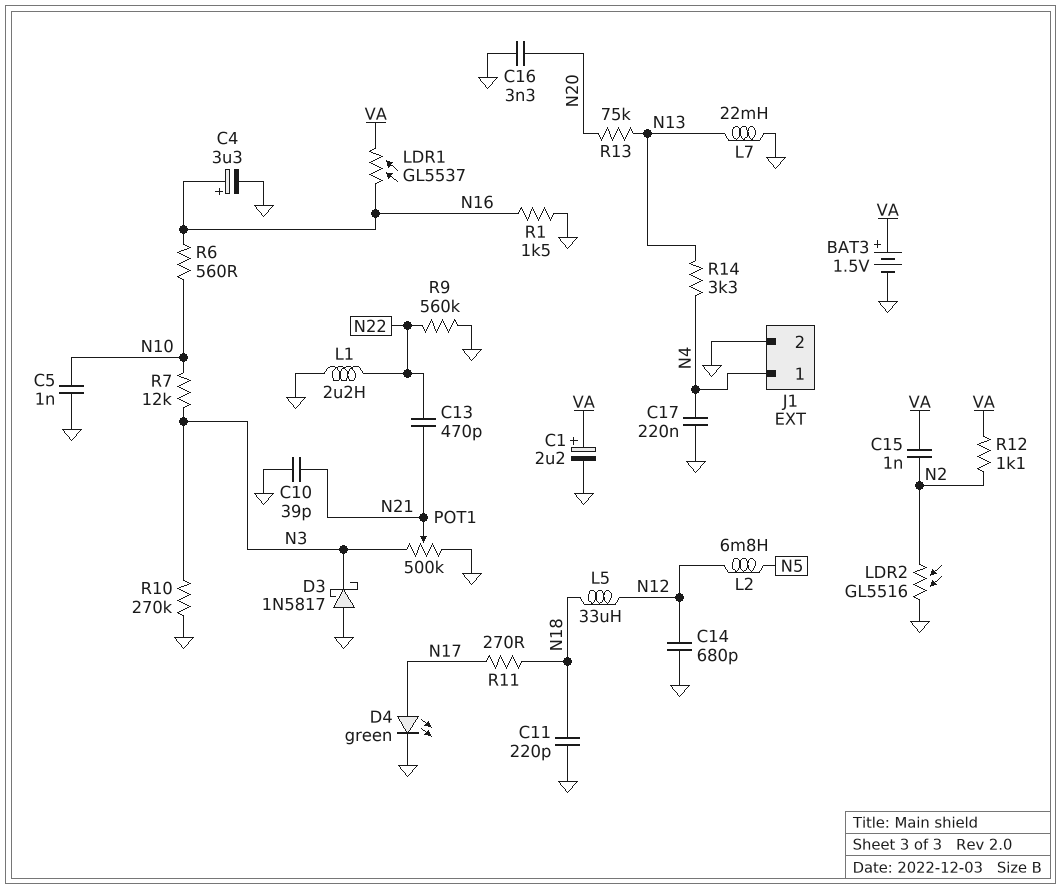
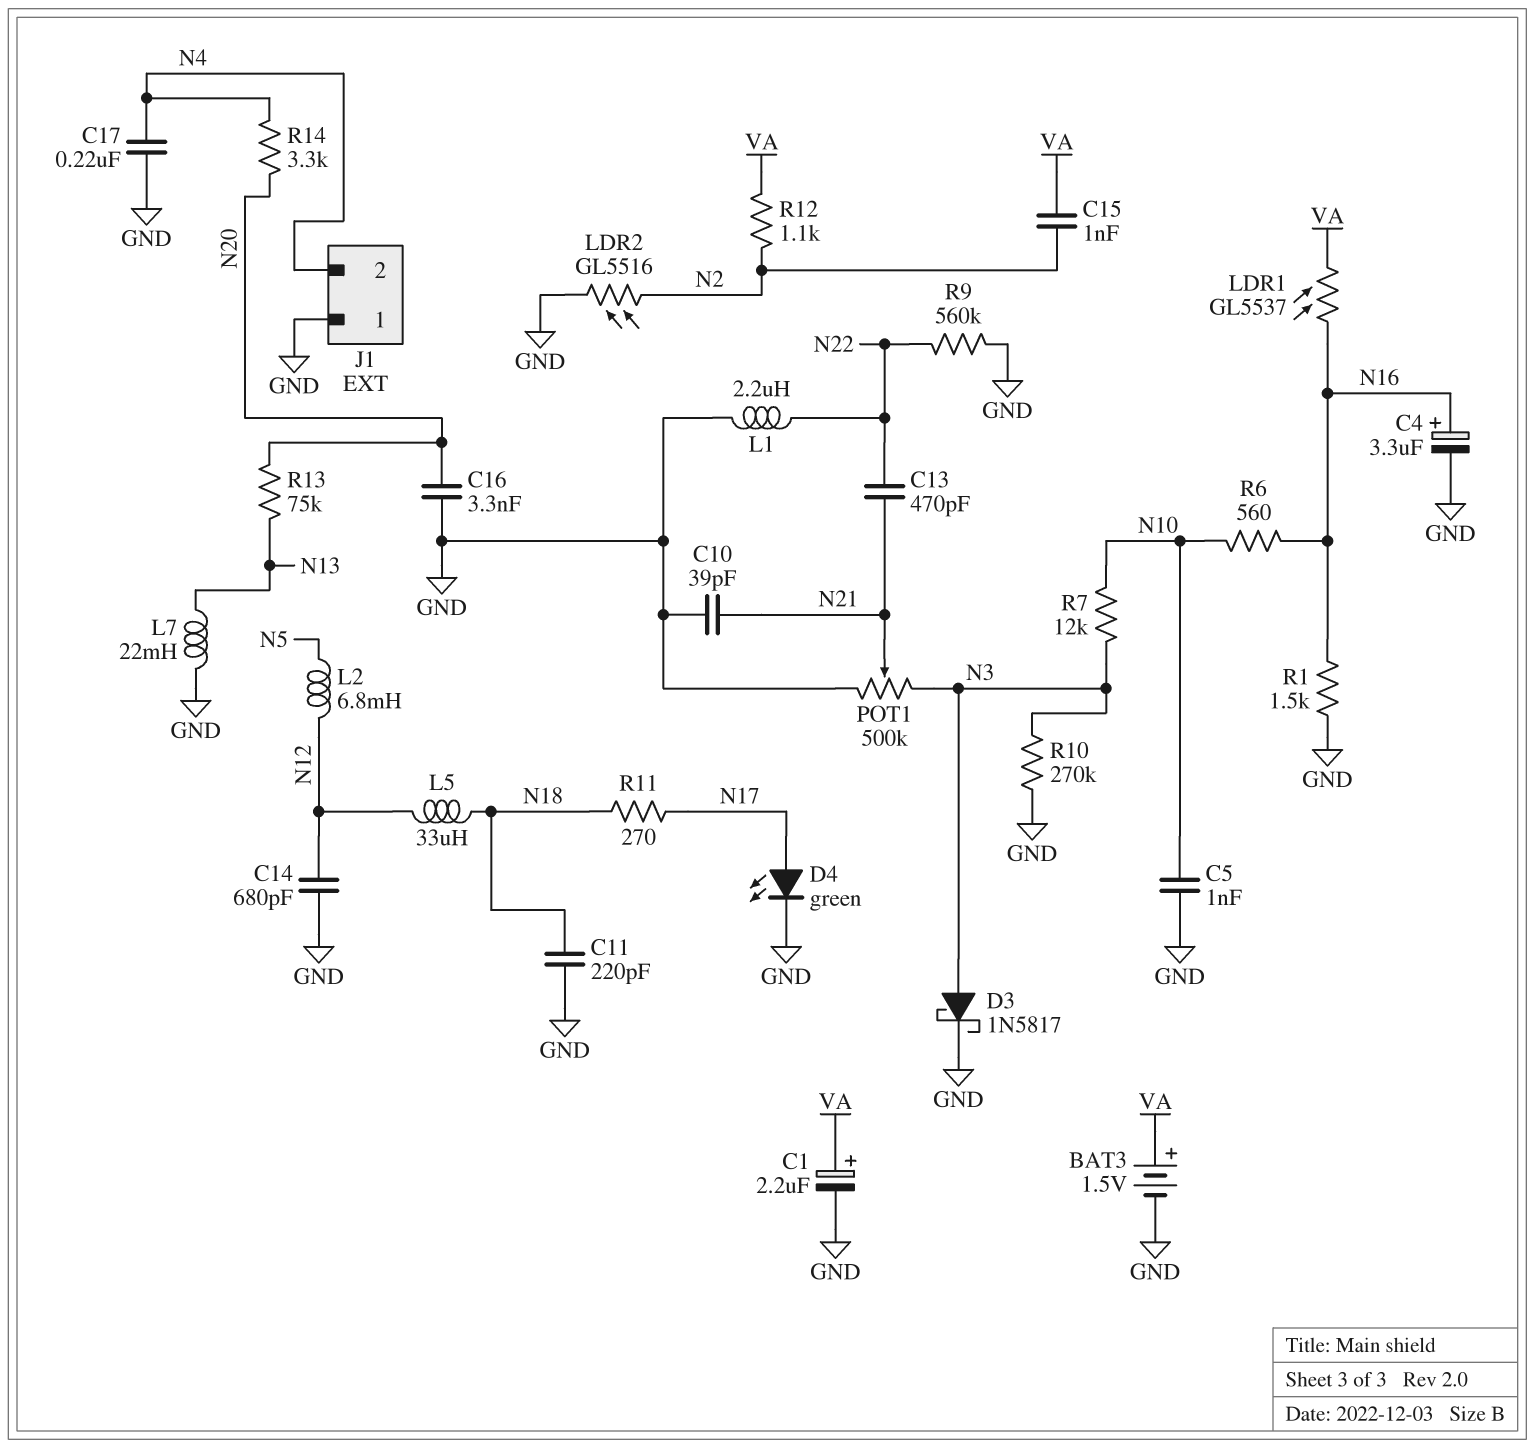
D3: schottky 1N5817 (A GND, K N3) -> schottky 1N5817 (A N3, K GND)
J1 pin 1: N4 -> GND
J1 pin 2: GND -> N4
R14: 3.3k (N4, N13) -> 3.3k (N4, N20)

